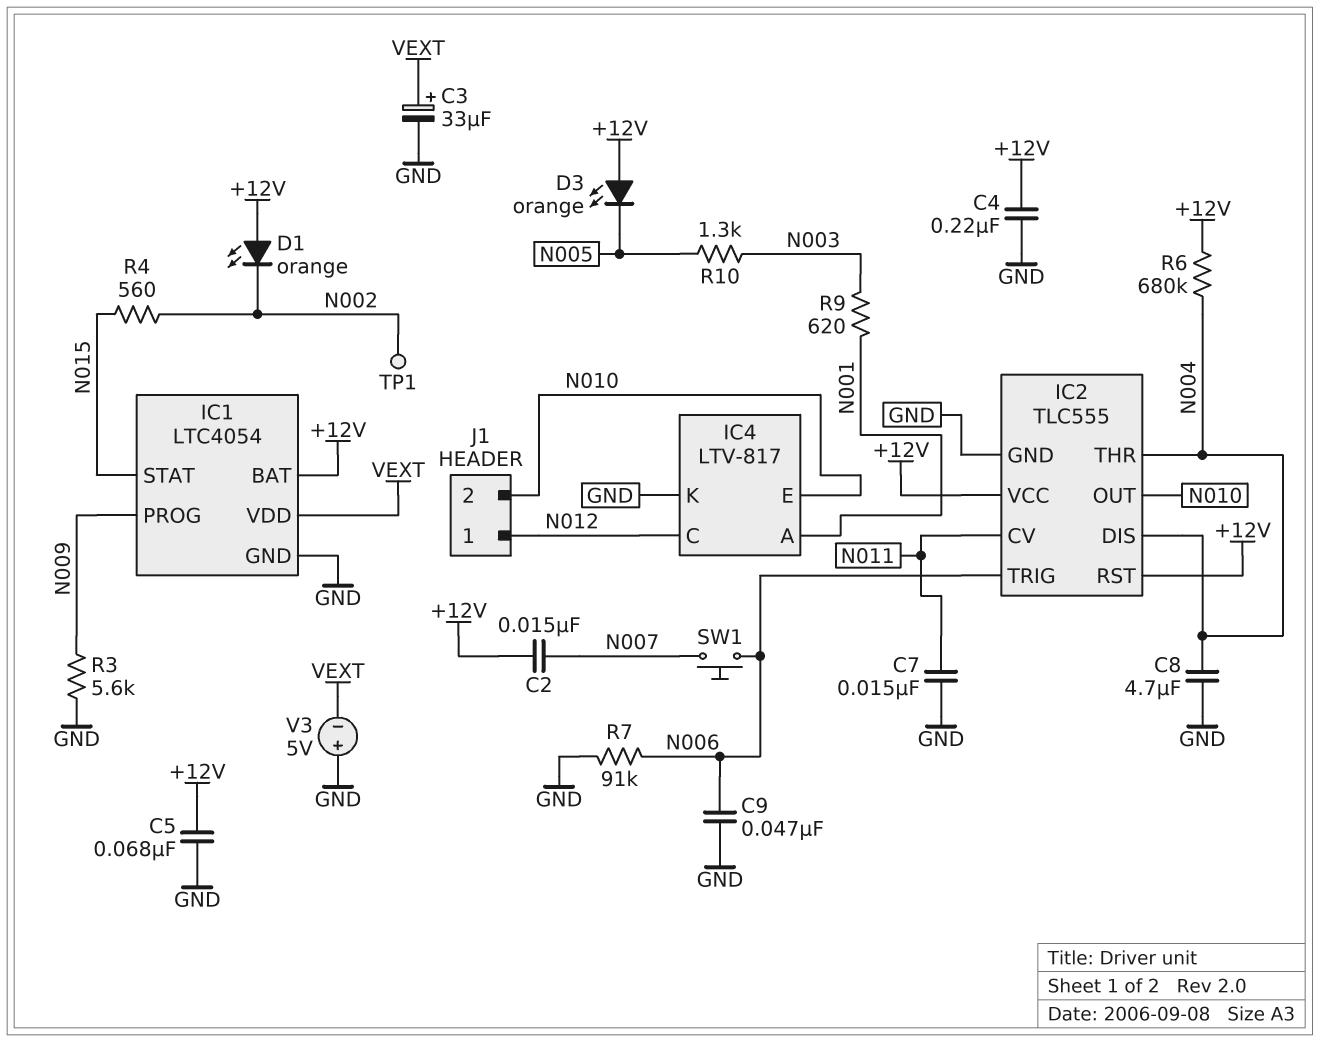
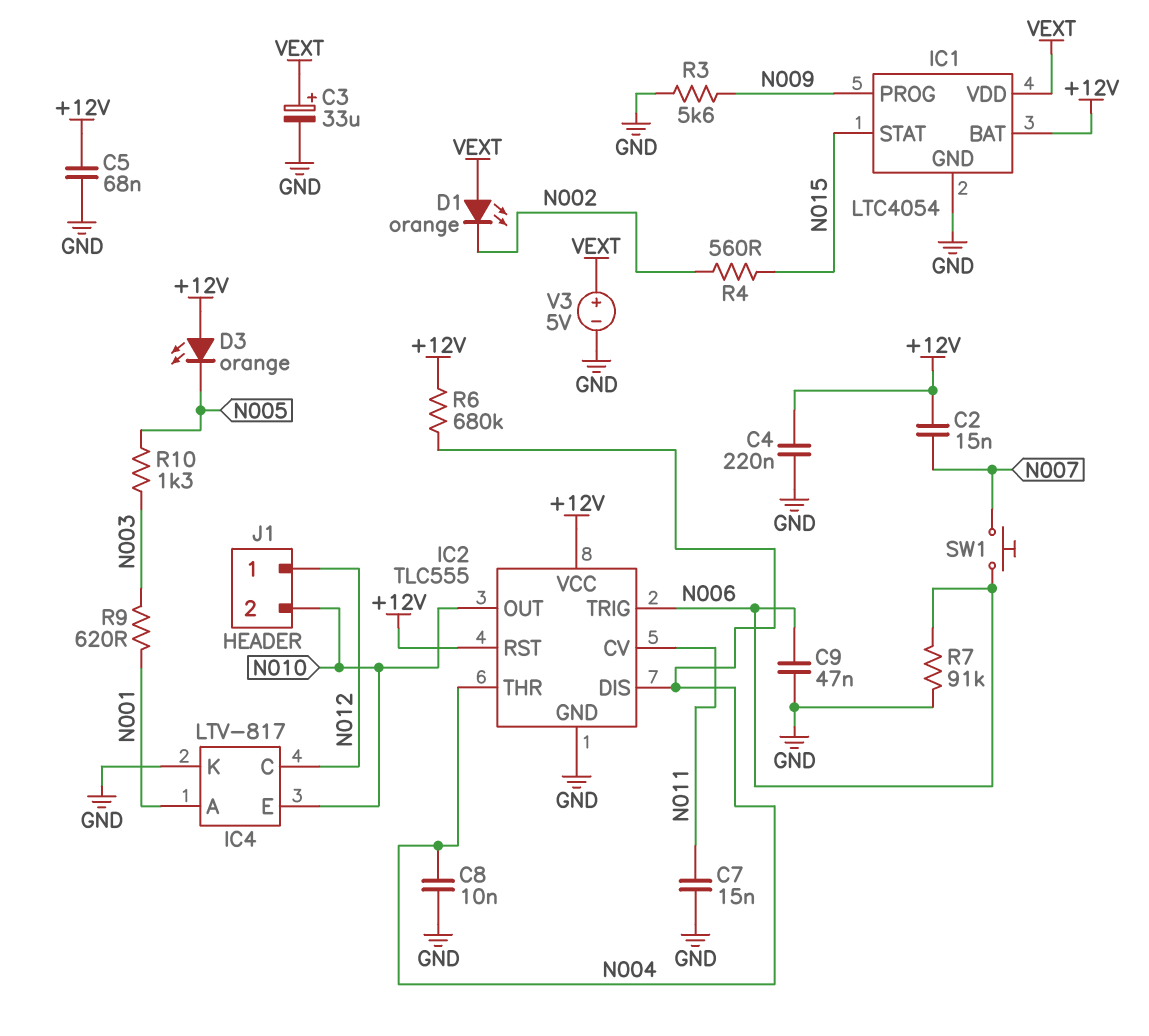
C8: 4.7uF (GND, N004) -> 10nF (GND, N004)
D1: LED orange (A +12V, K N002) -> LED orange (A VEXT, K N002)
TP1: test point (N002) -> none
V3: 5V (plus GND, minus VEXT) -> 5V (plus VEXT, minus GND)

